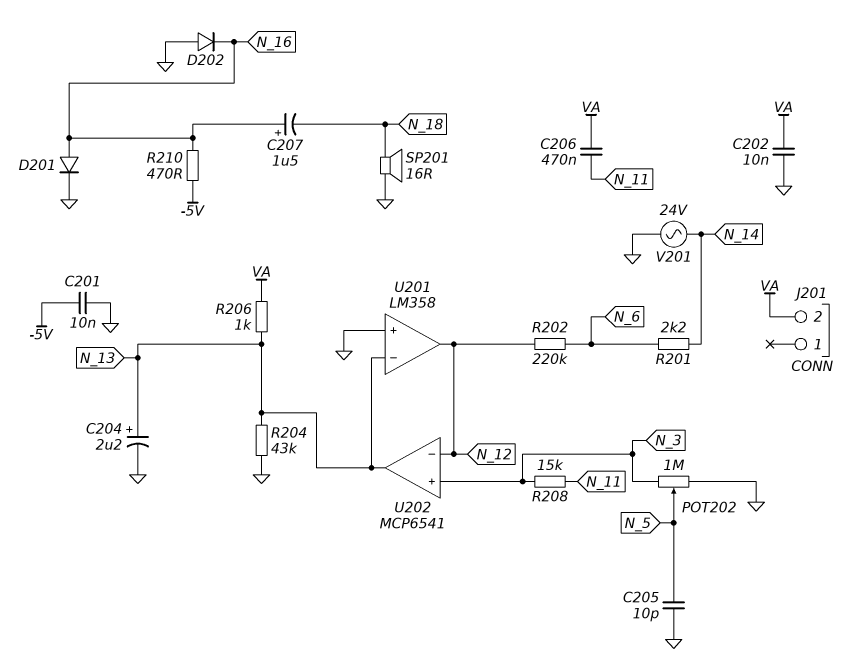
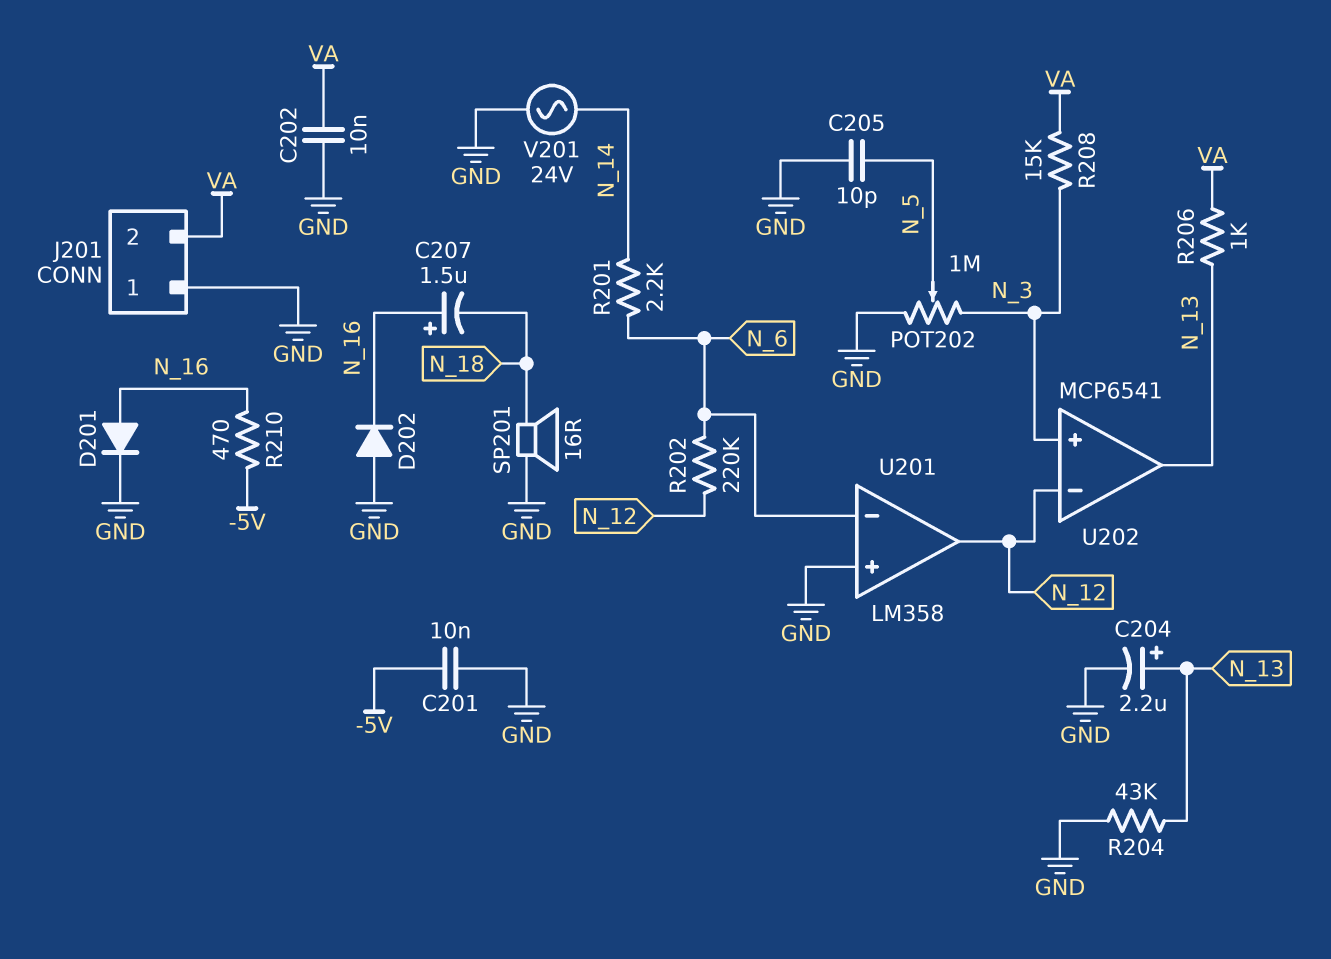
C206: 470nF (N_11, VA) -> none
J201 pin 1: none -> GND
R208: 15k (N_3, N_11) -> 15k (N_3, VA)
U201 pin in-: N_13 -> N_6

